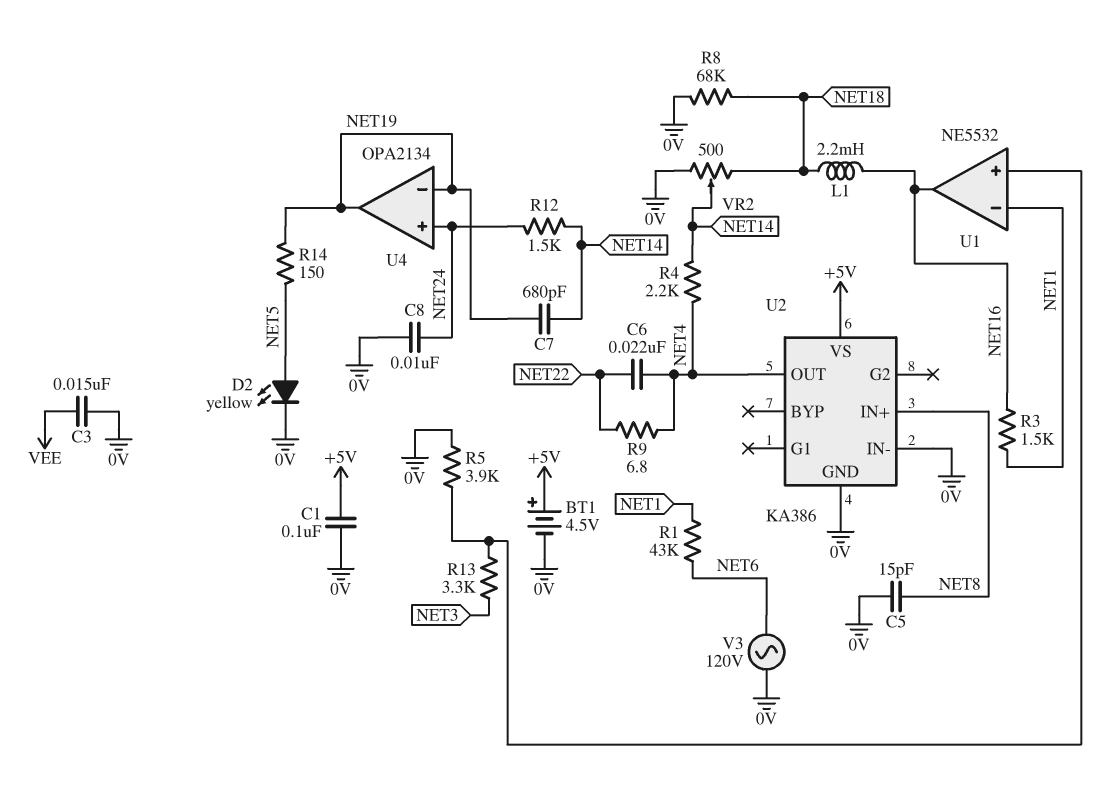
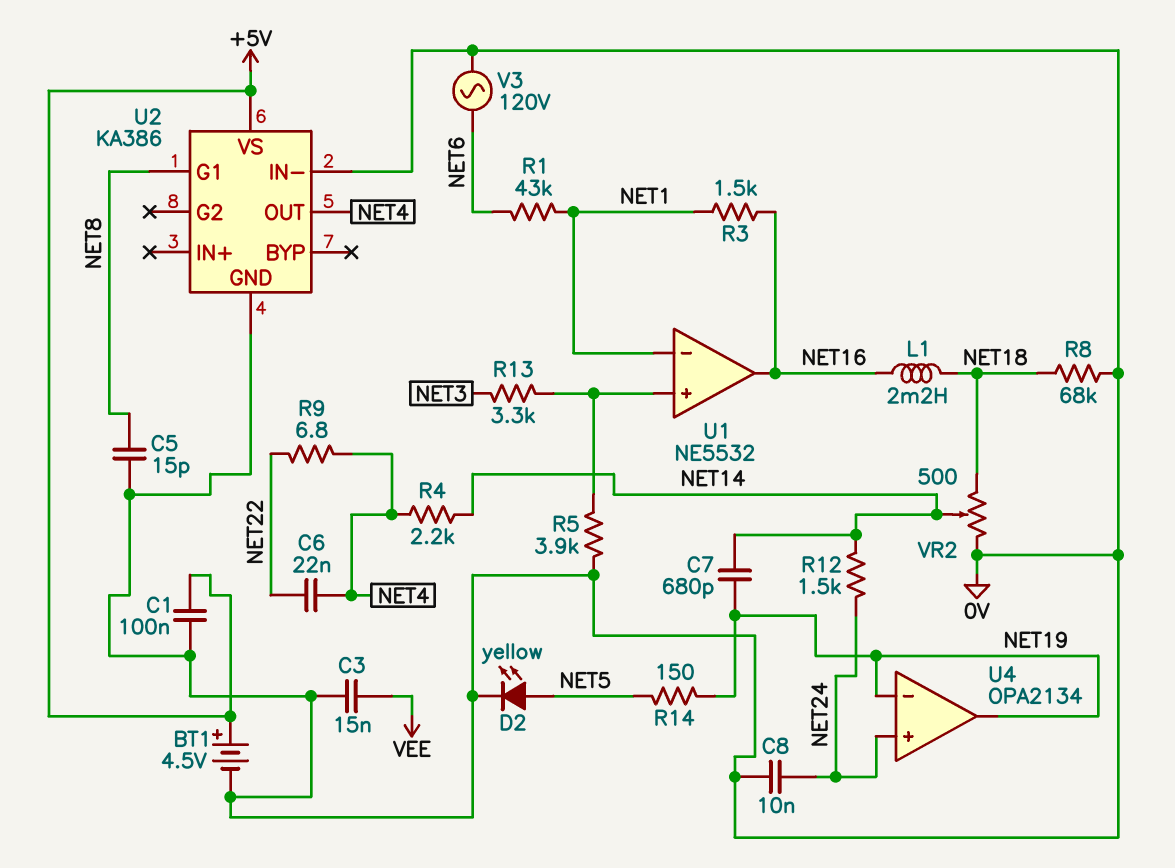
U2 pin G1: none -> NET8
U2 pin IN+: NET8 -> none

